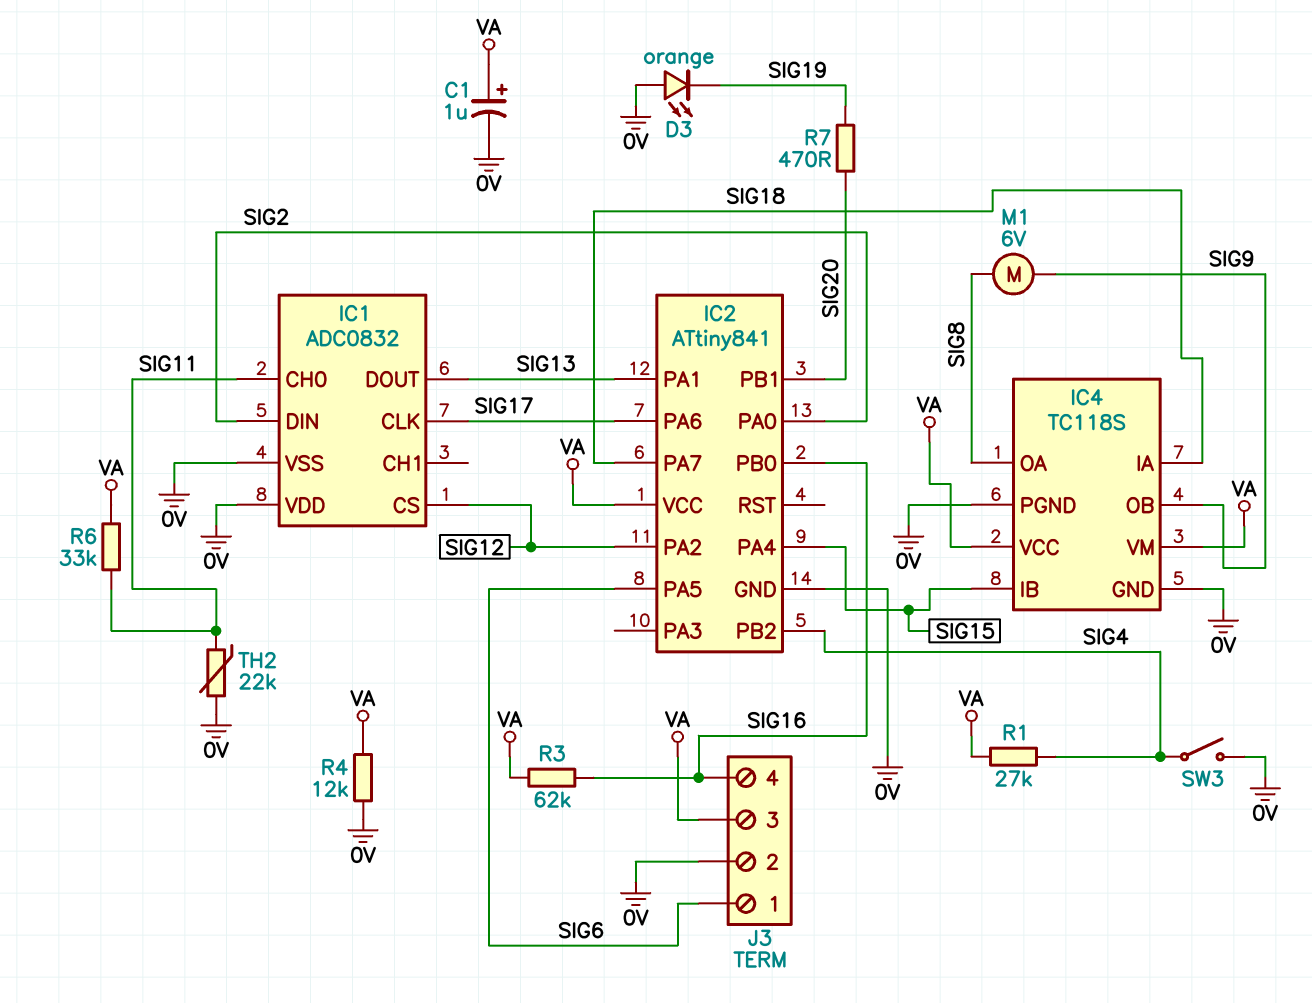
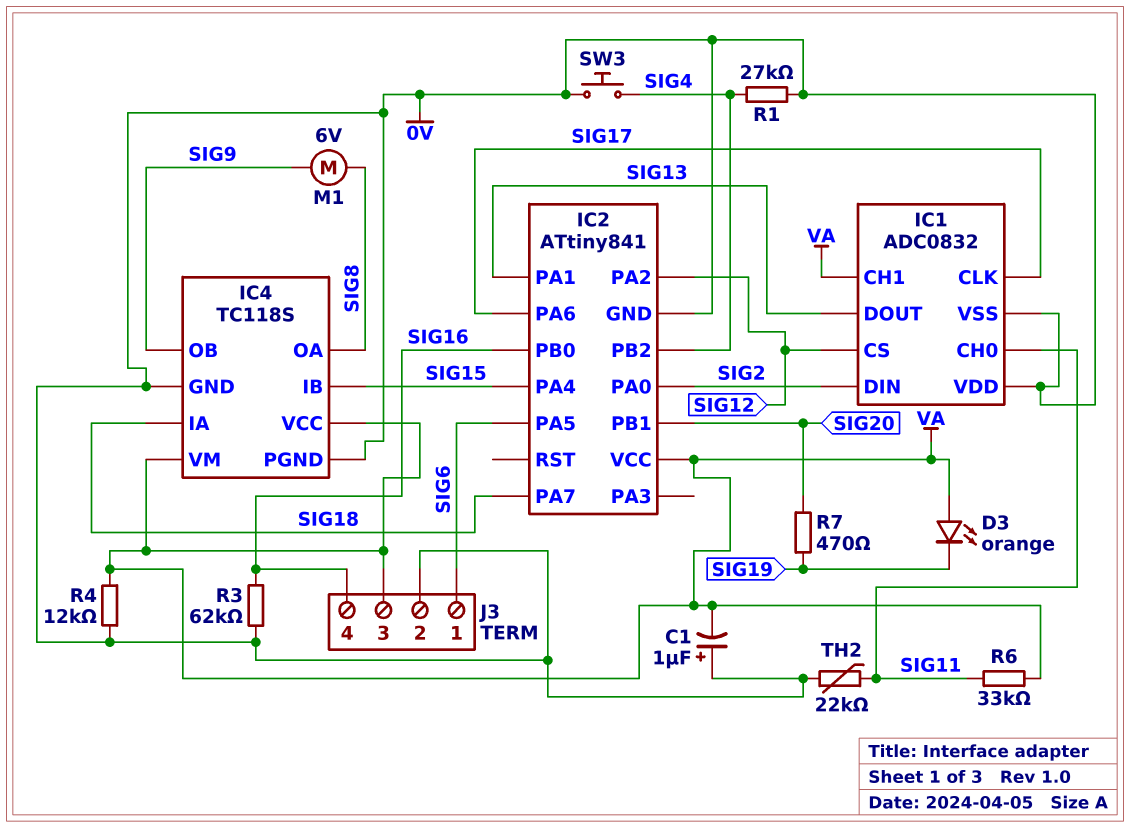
C1: 1uF (plus VA, minus 0V) -> 1uF (plus 0V, minus VA)
D3: LED orange (A 0V, K SIG19) -> LED orange (A VA, K SIG19)
IC1 pin CH1: none -> VA
R1: 27k (SIG4, VA) -> 27k (0V, SIG4)
R3: 62k (SIG16, VA) -> 62k (0V, SIG16)
SW3: switch (0V, SIG4) -> button (0V, SIG4)

